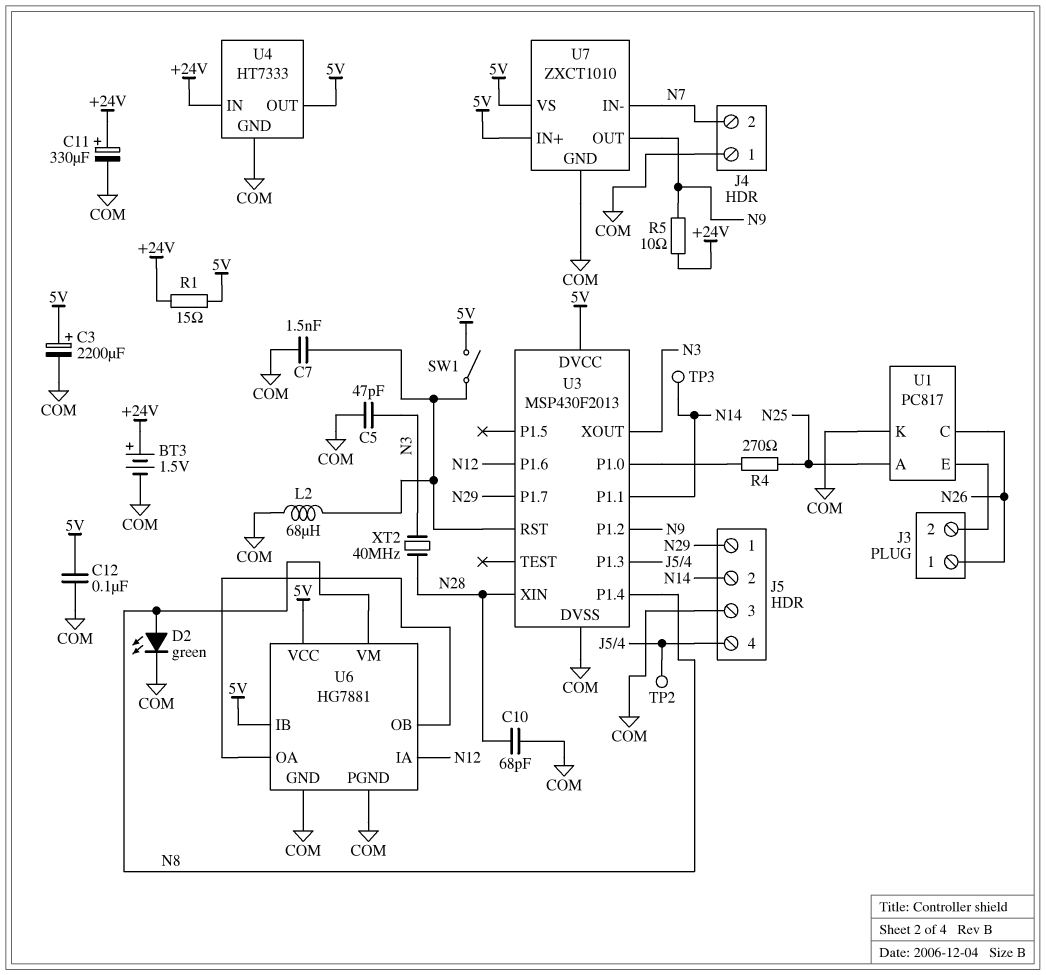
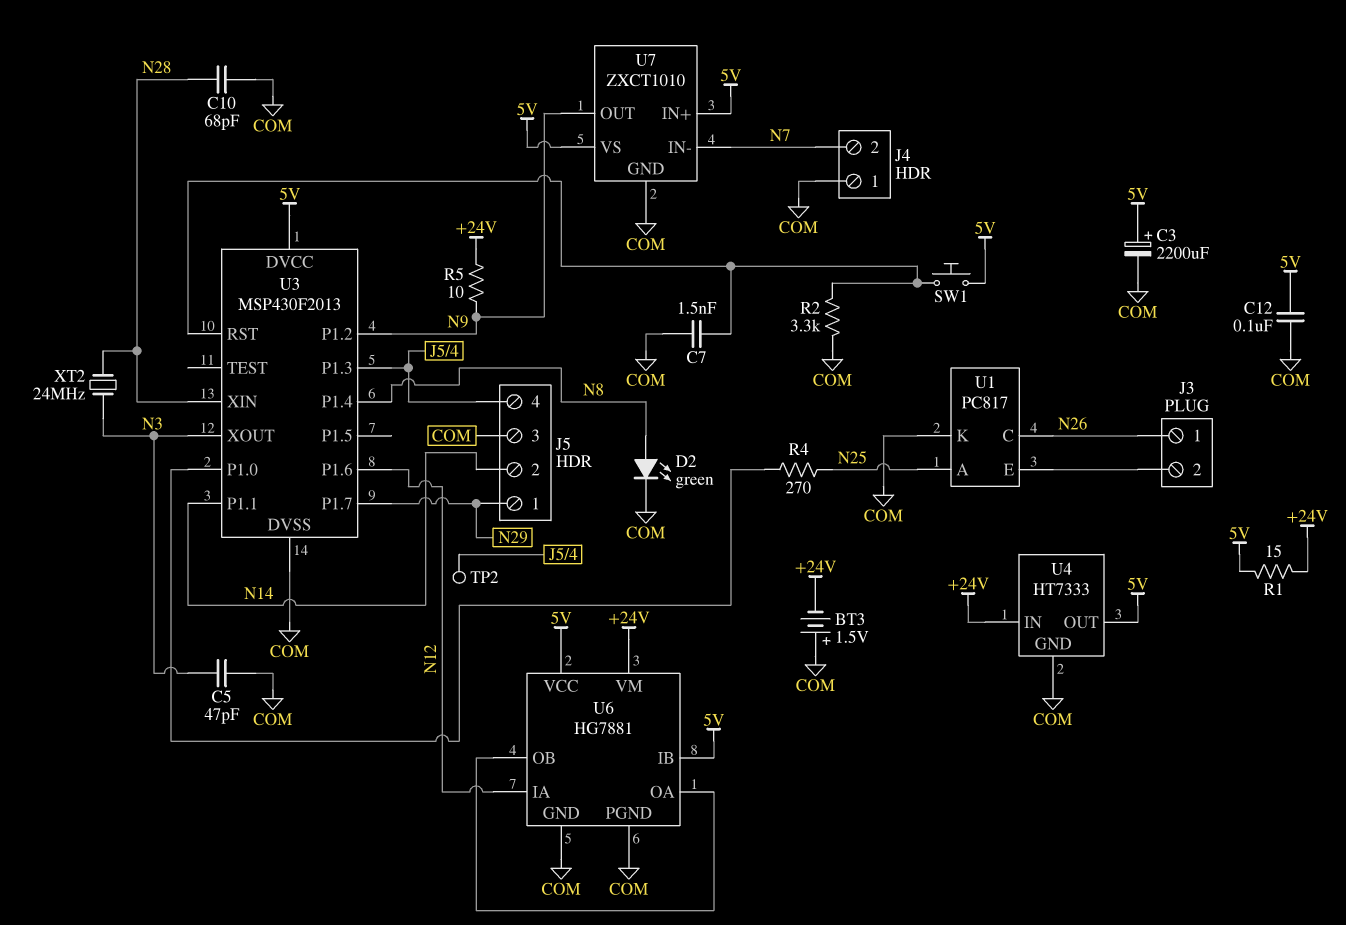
BT3: 1.5V (plus +24V, minus COM) -> 1.5V (plus COM, minus +24V)
C11: 330uF (plus +24V, minus COM) -> none
L2: 68uH (COM, U3/RST) -> none
R2: none -> 3.3k (COM, U3/RST)
SW1: switch (5V, U3/RST) -> button (5V, U3/RST)
TP3: test point (N14) -> none
U6 pin VM: N8 -> +24V
XT2: 40MHz (N3, N28) -> 24MHz (N3, N28)

